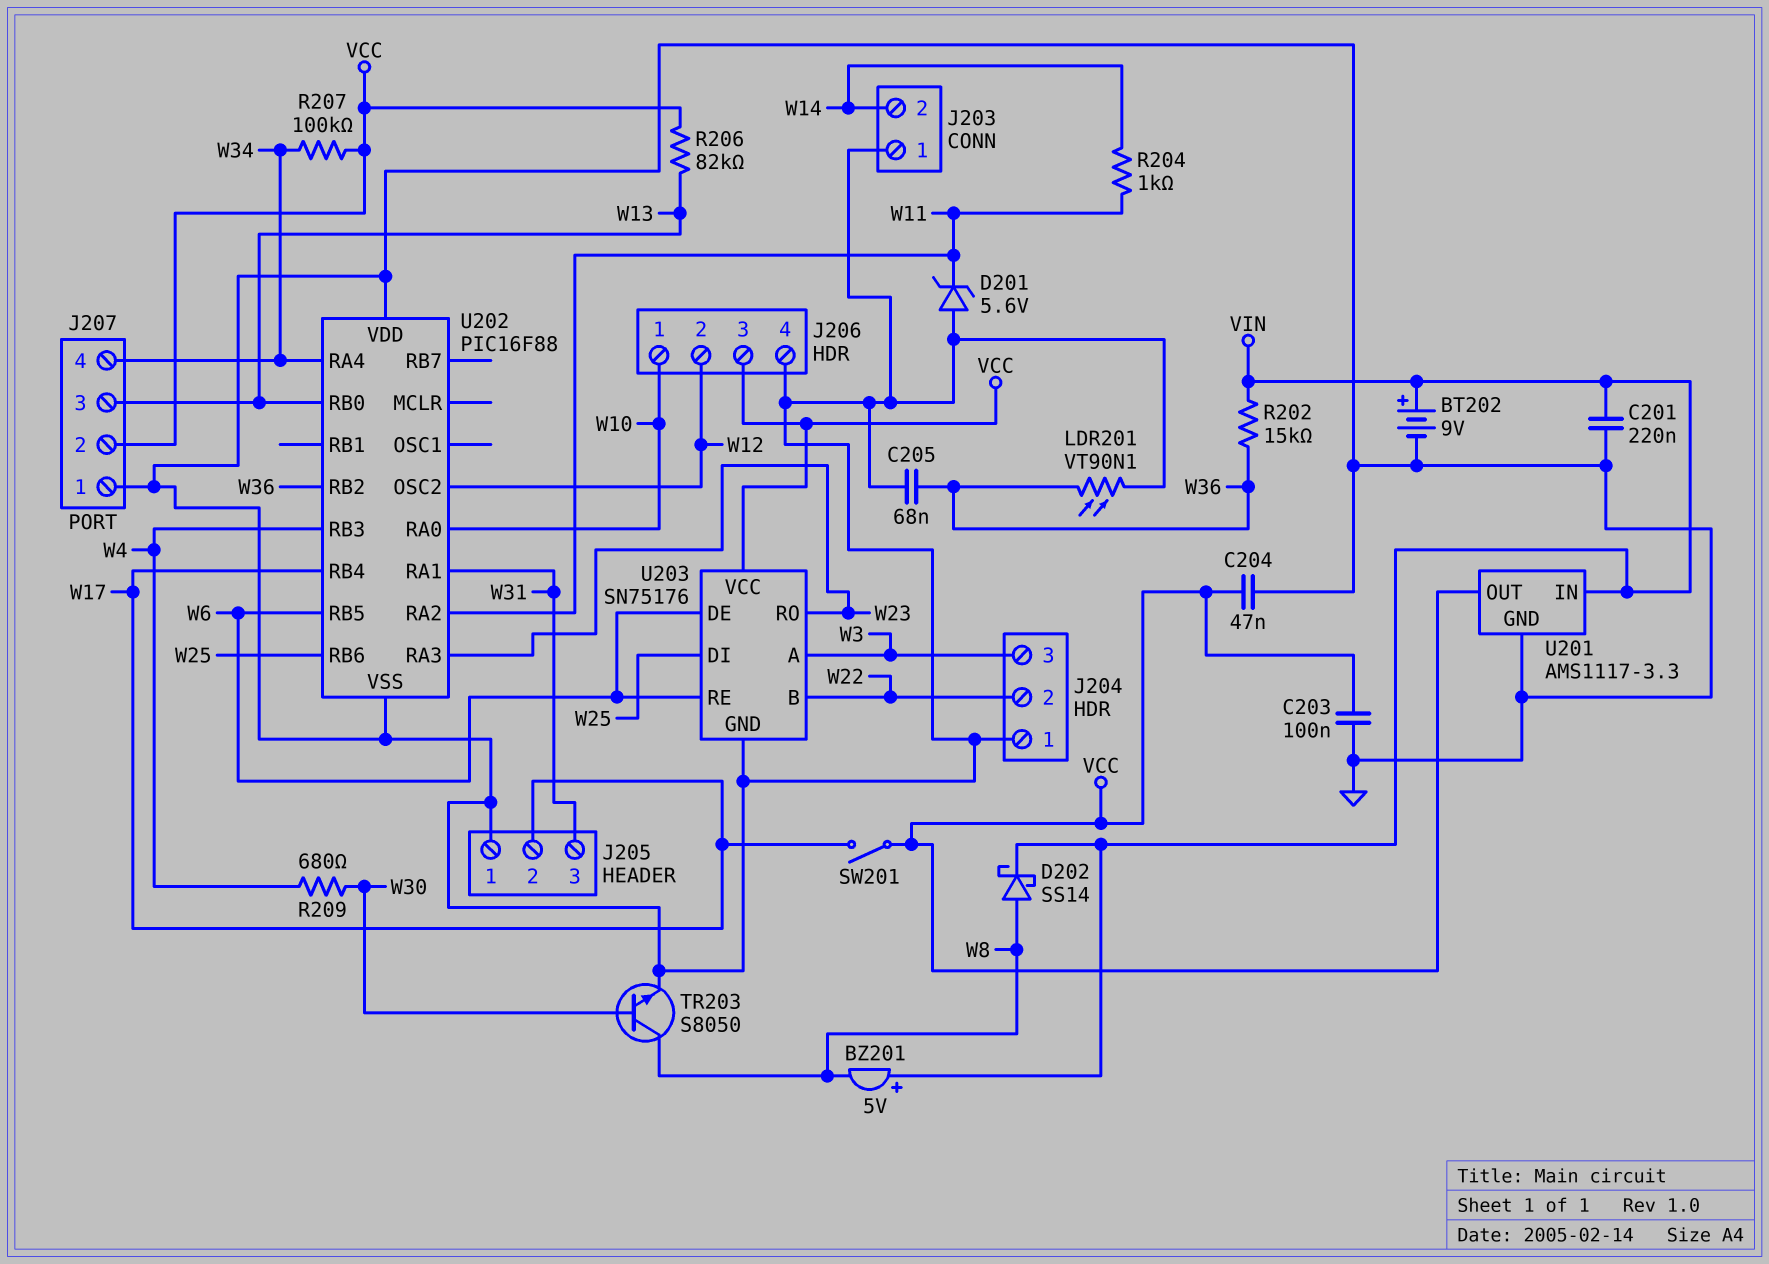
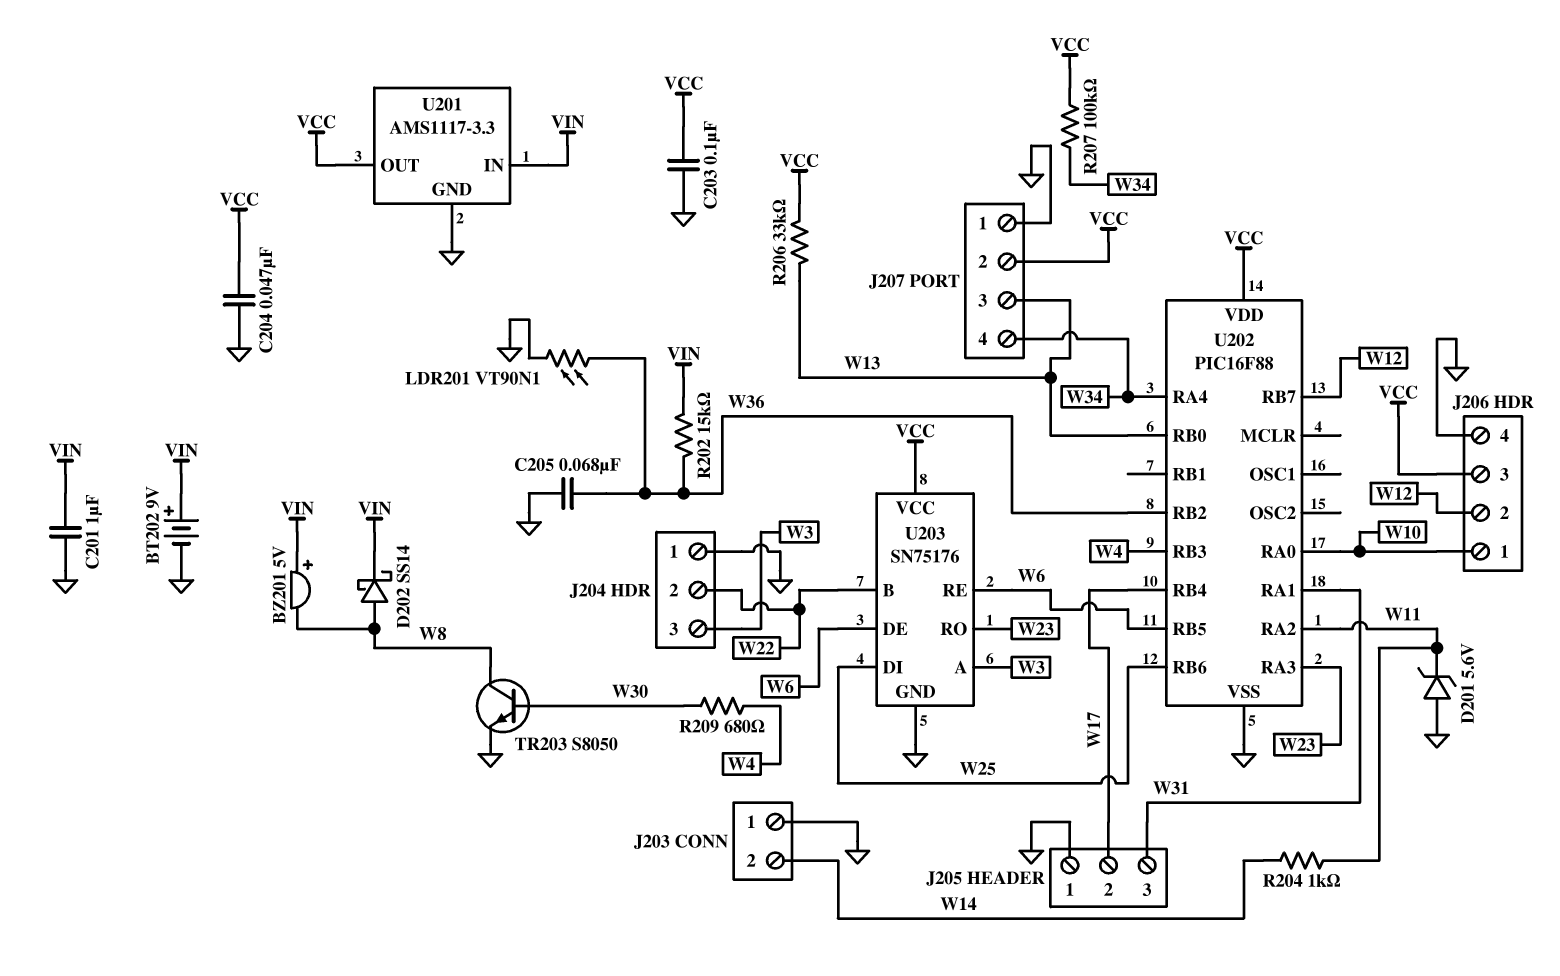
C201: 220nF (GND, VIN) -> 1uF (GND, VIN)
R206: 82k (VCC, W13) -> 33k (VCC, W13)
SW201: switch (VCC, W17) -> none
U202 pin OSC2: W12 -> none
U202 pin RB7: none -> W12
U202 pin VDD: GND -> VCC

